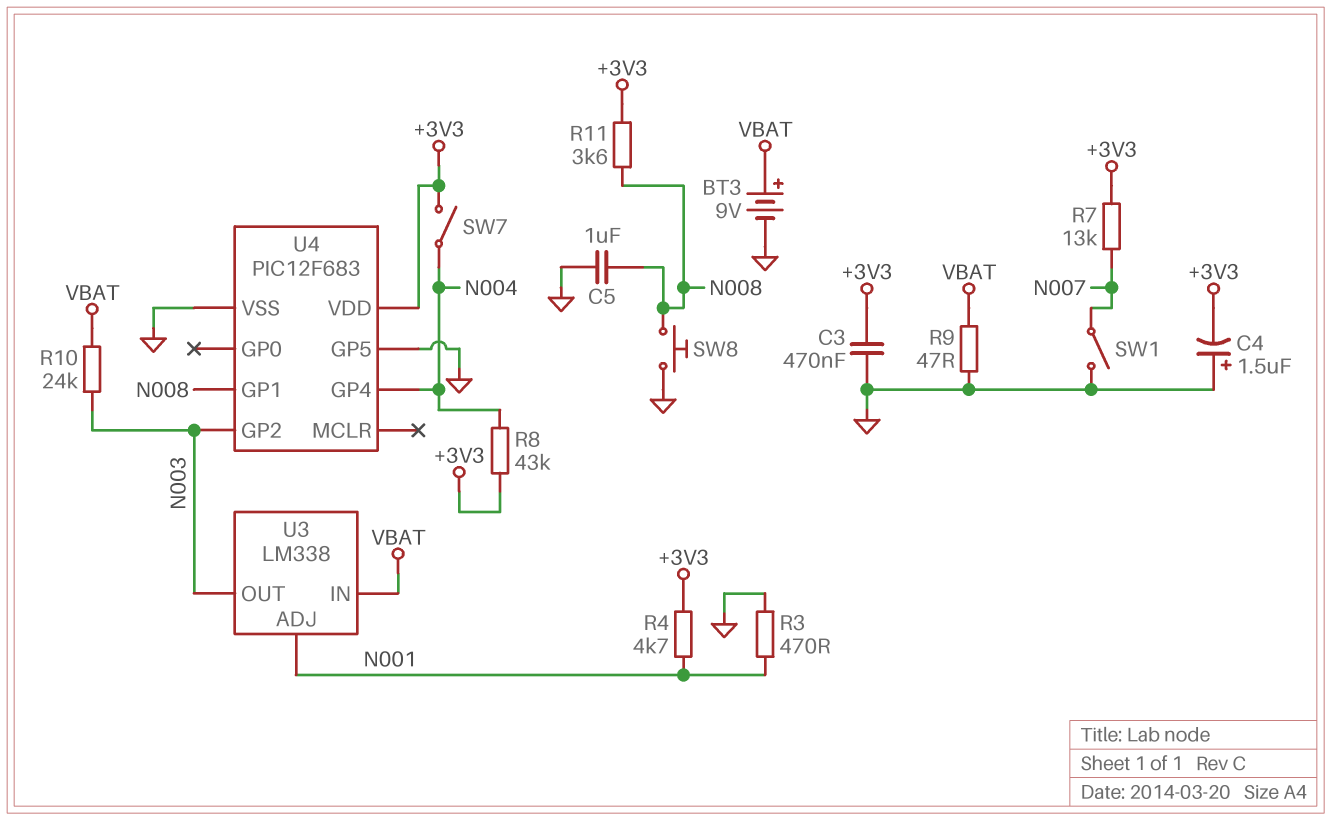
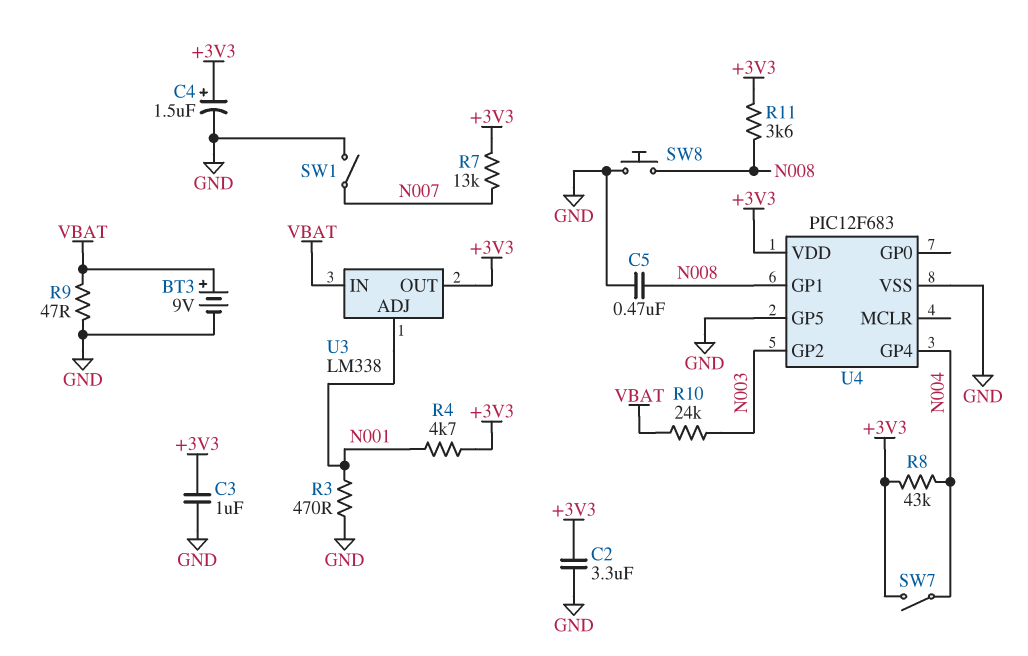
C2: none -> 3.3uF (+3V3, GND)
C3: 470nF (+3V3, GND) -> 1uF (+3V3, GND)
C4: 1.5uF (plus GND, minus +3V3) -> 1.5uF (plus +3V3, minus GND)
C5: 1uF (GND, N008) -> 470nF (GND, N008)
U3 pin OUT: N003 -> +3V3

